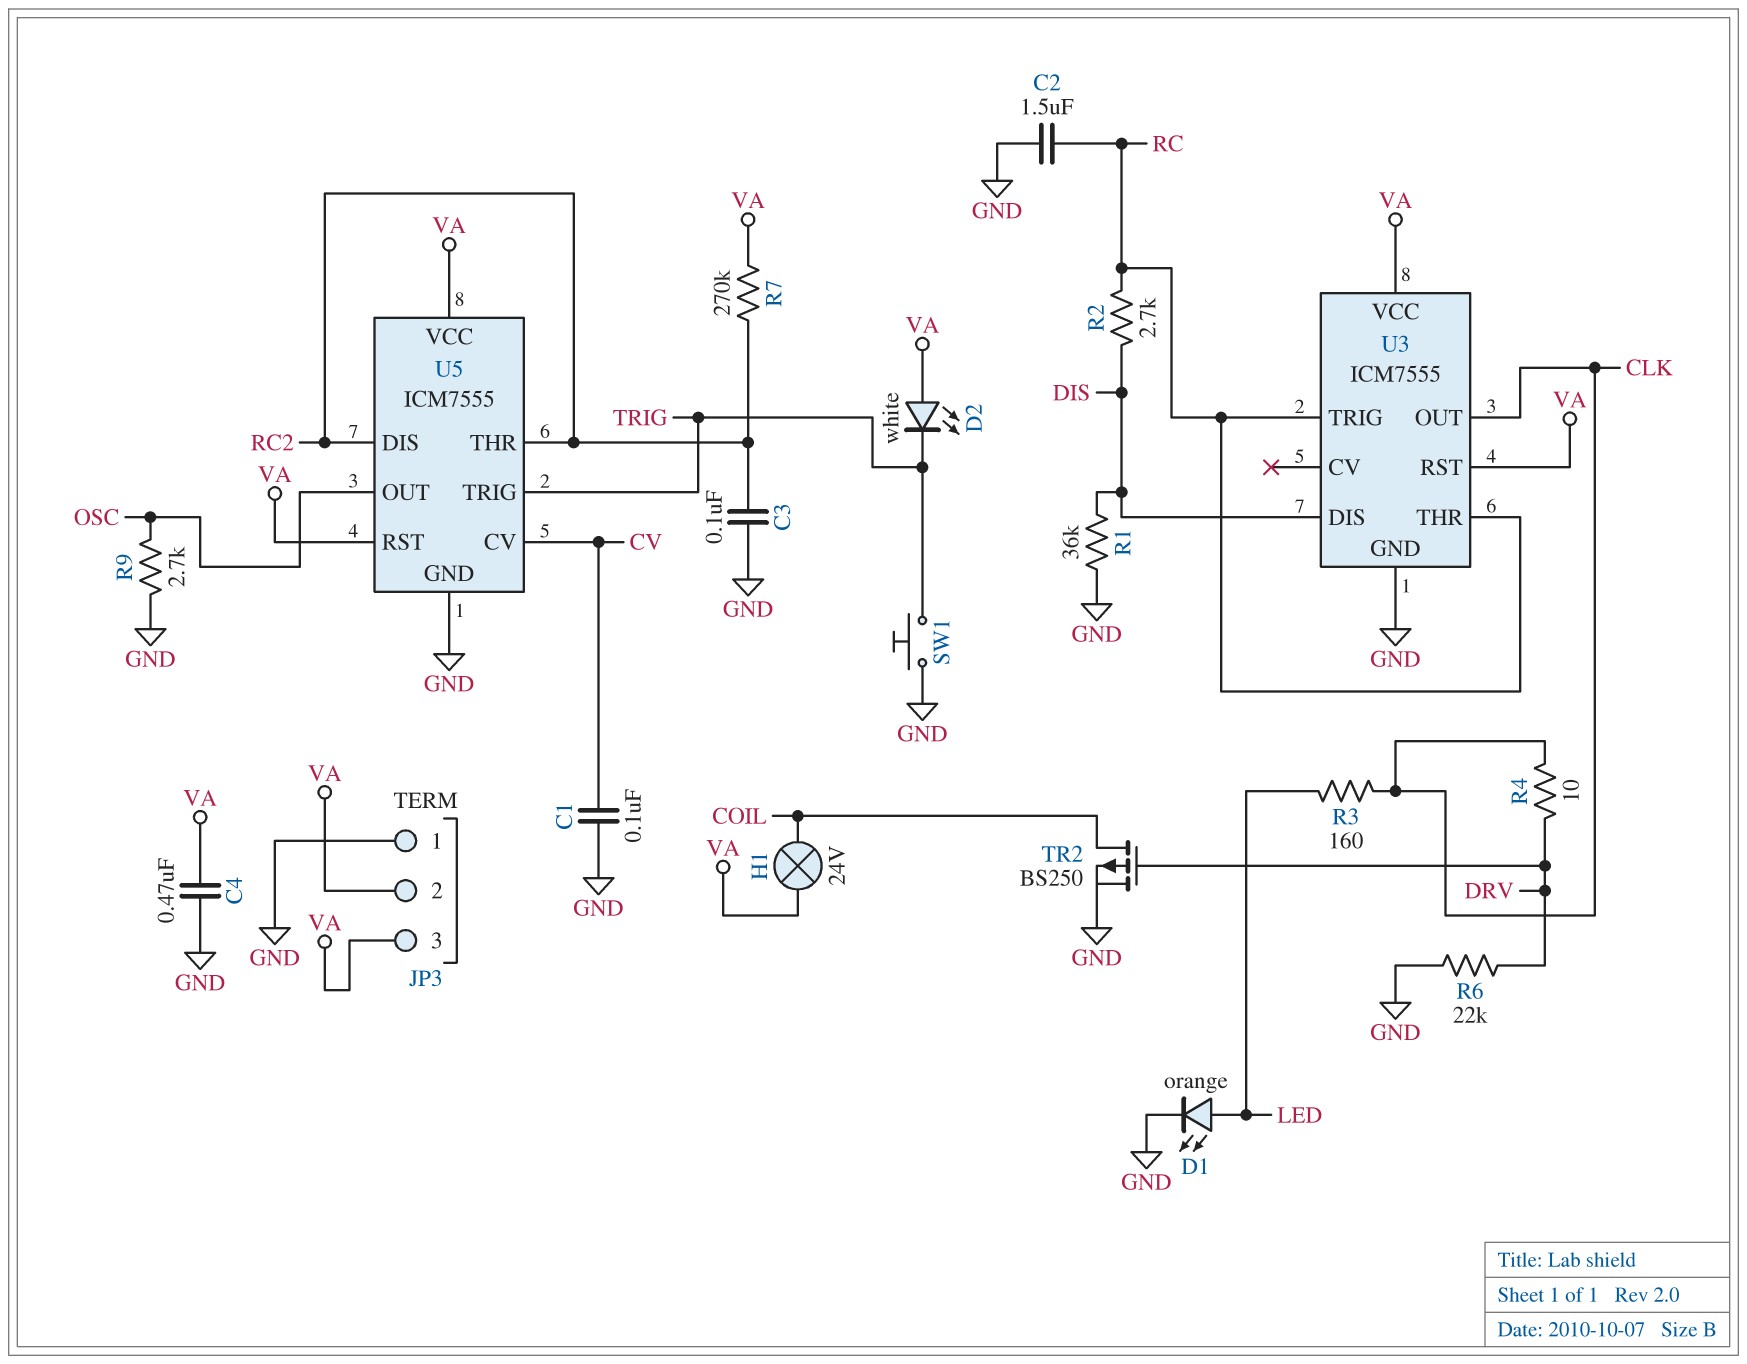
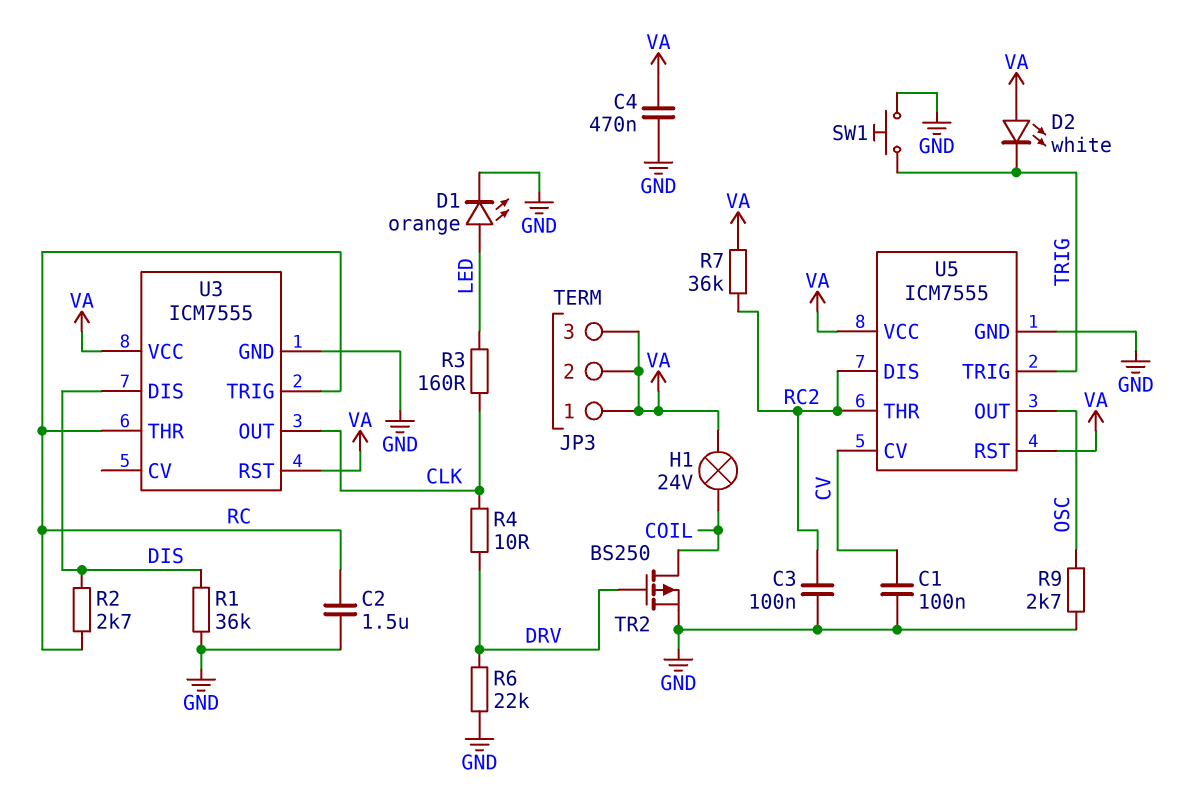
JP3 pin 1: GND -> VA
R7: 270k (RC2, VA) -> 36k (RC2, VA)

